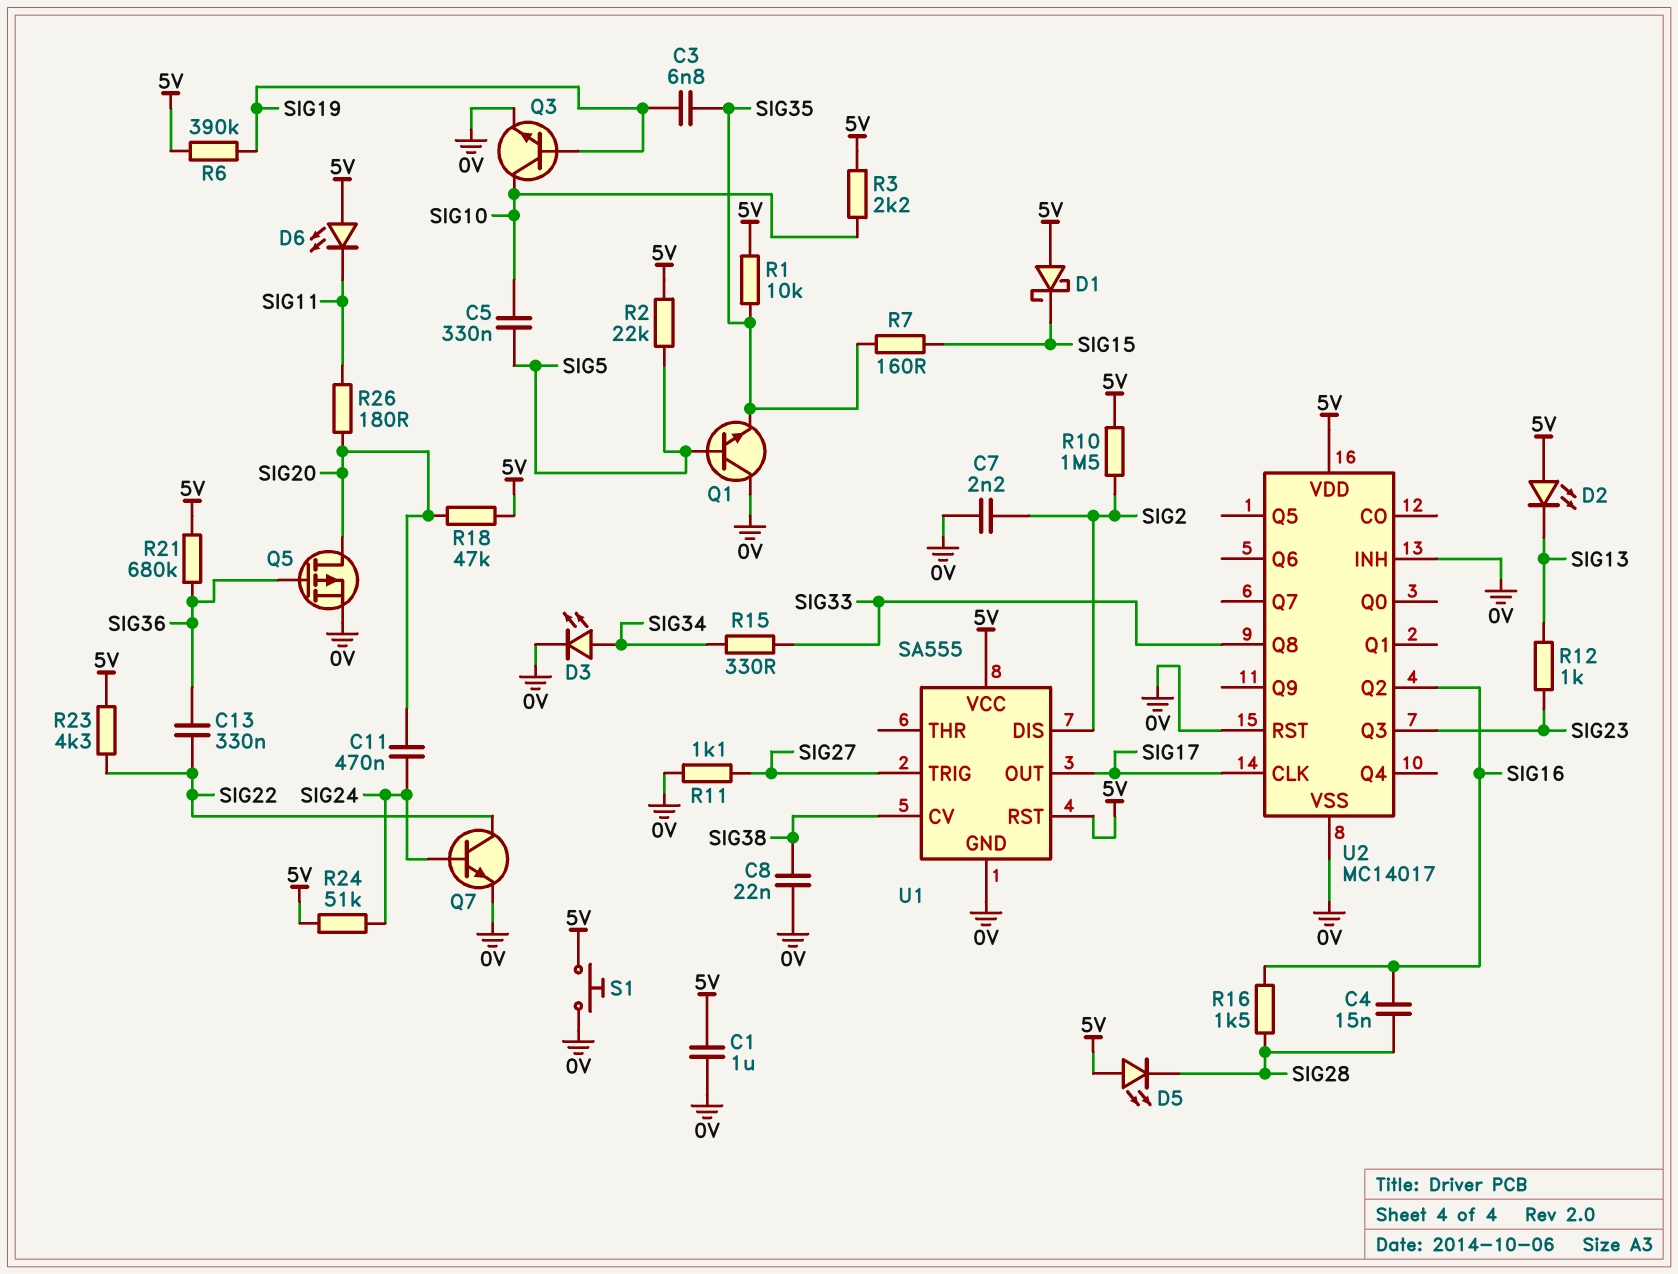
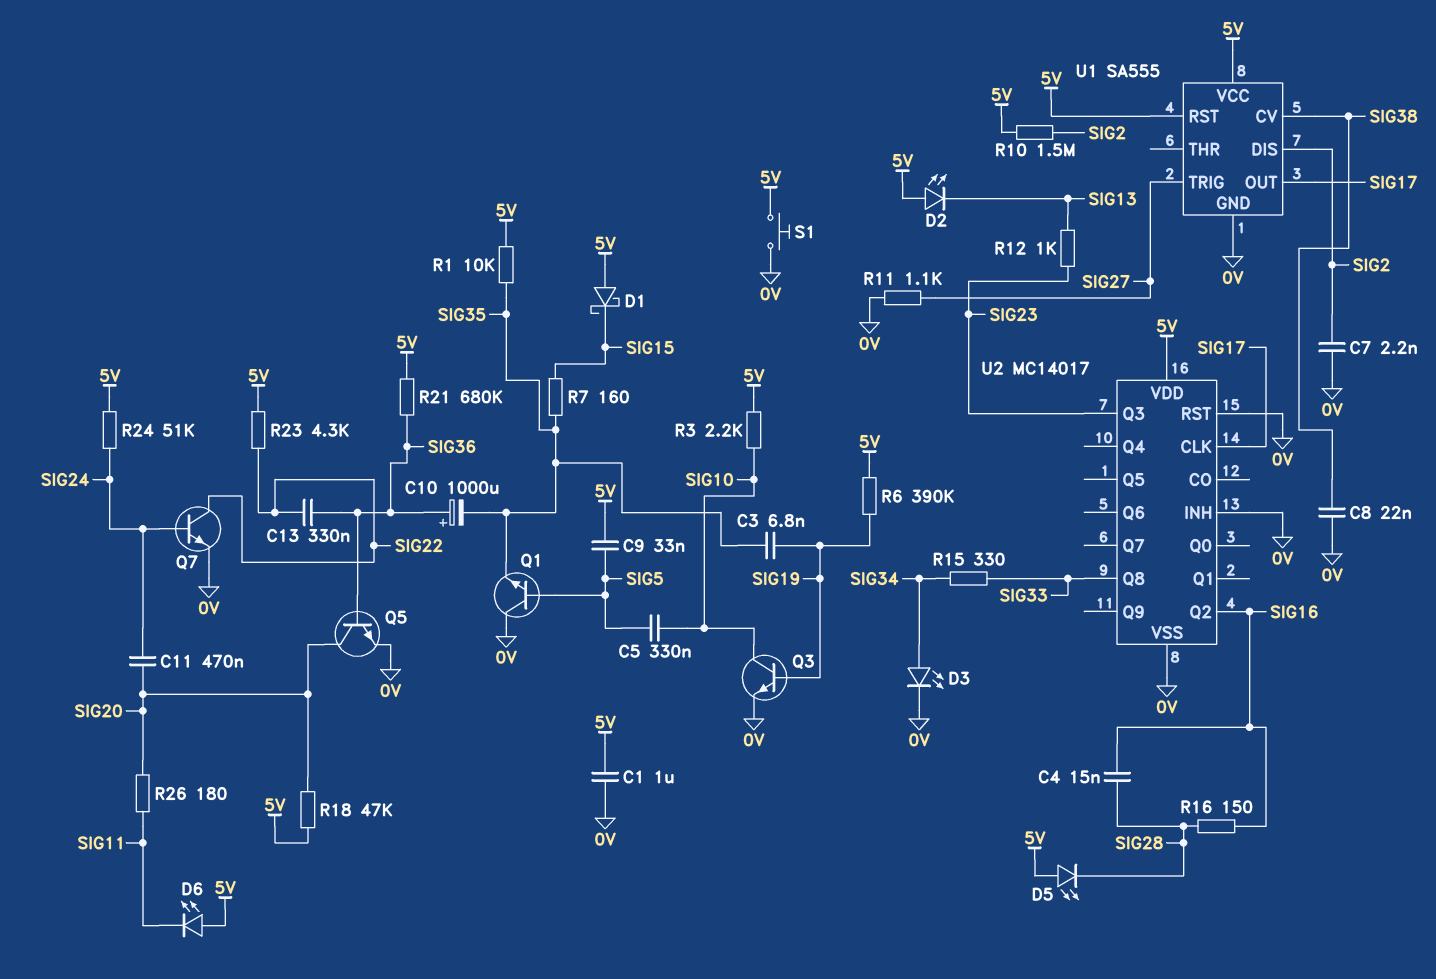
C9: none -> 33nF (5V, SIG5)
C10: none -> 1000uF (plus SIG36, minus SIG35)
Q5: PMOS (G SIG36, D SIG20, S 0V) -> NPN (B SIG36, C SIG20, E 0V)
R2: 22k (5V, SIG5) -> none
R16: 1.5k (SIG16, SIG28) -> 150 (SIG16, SIG28)

